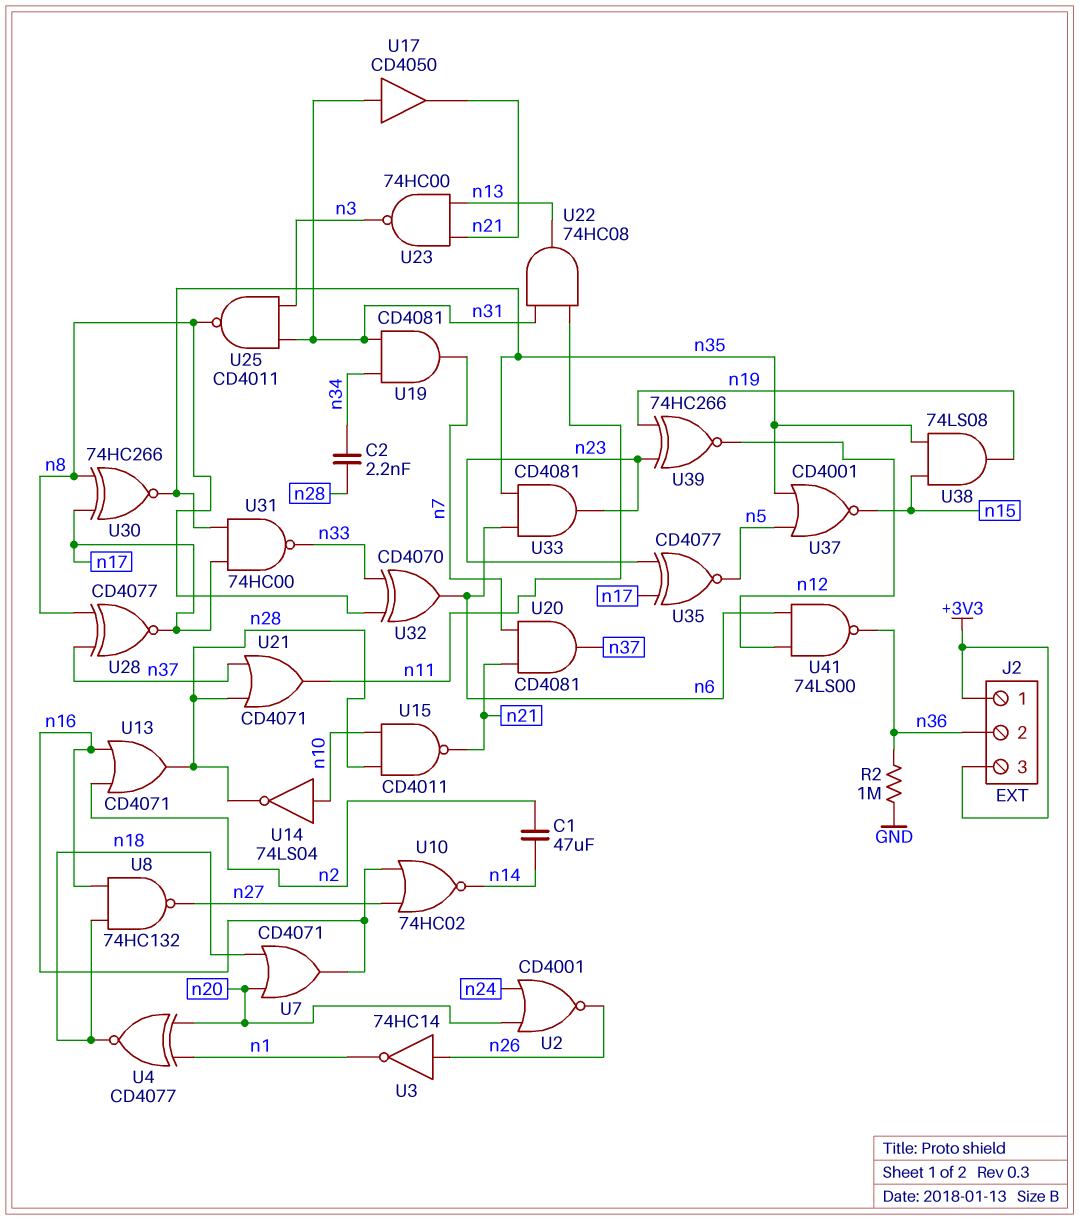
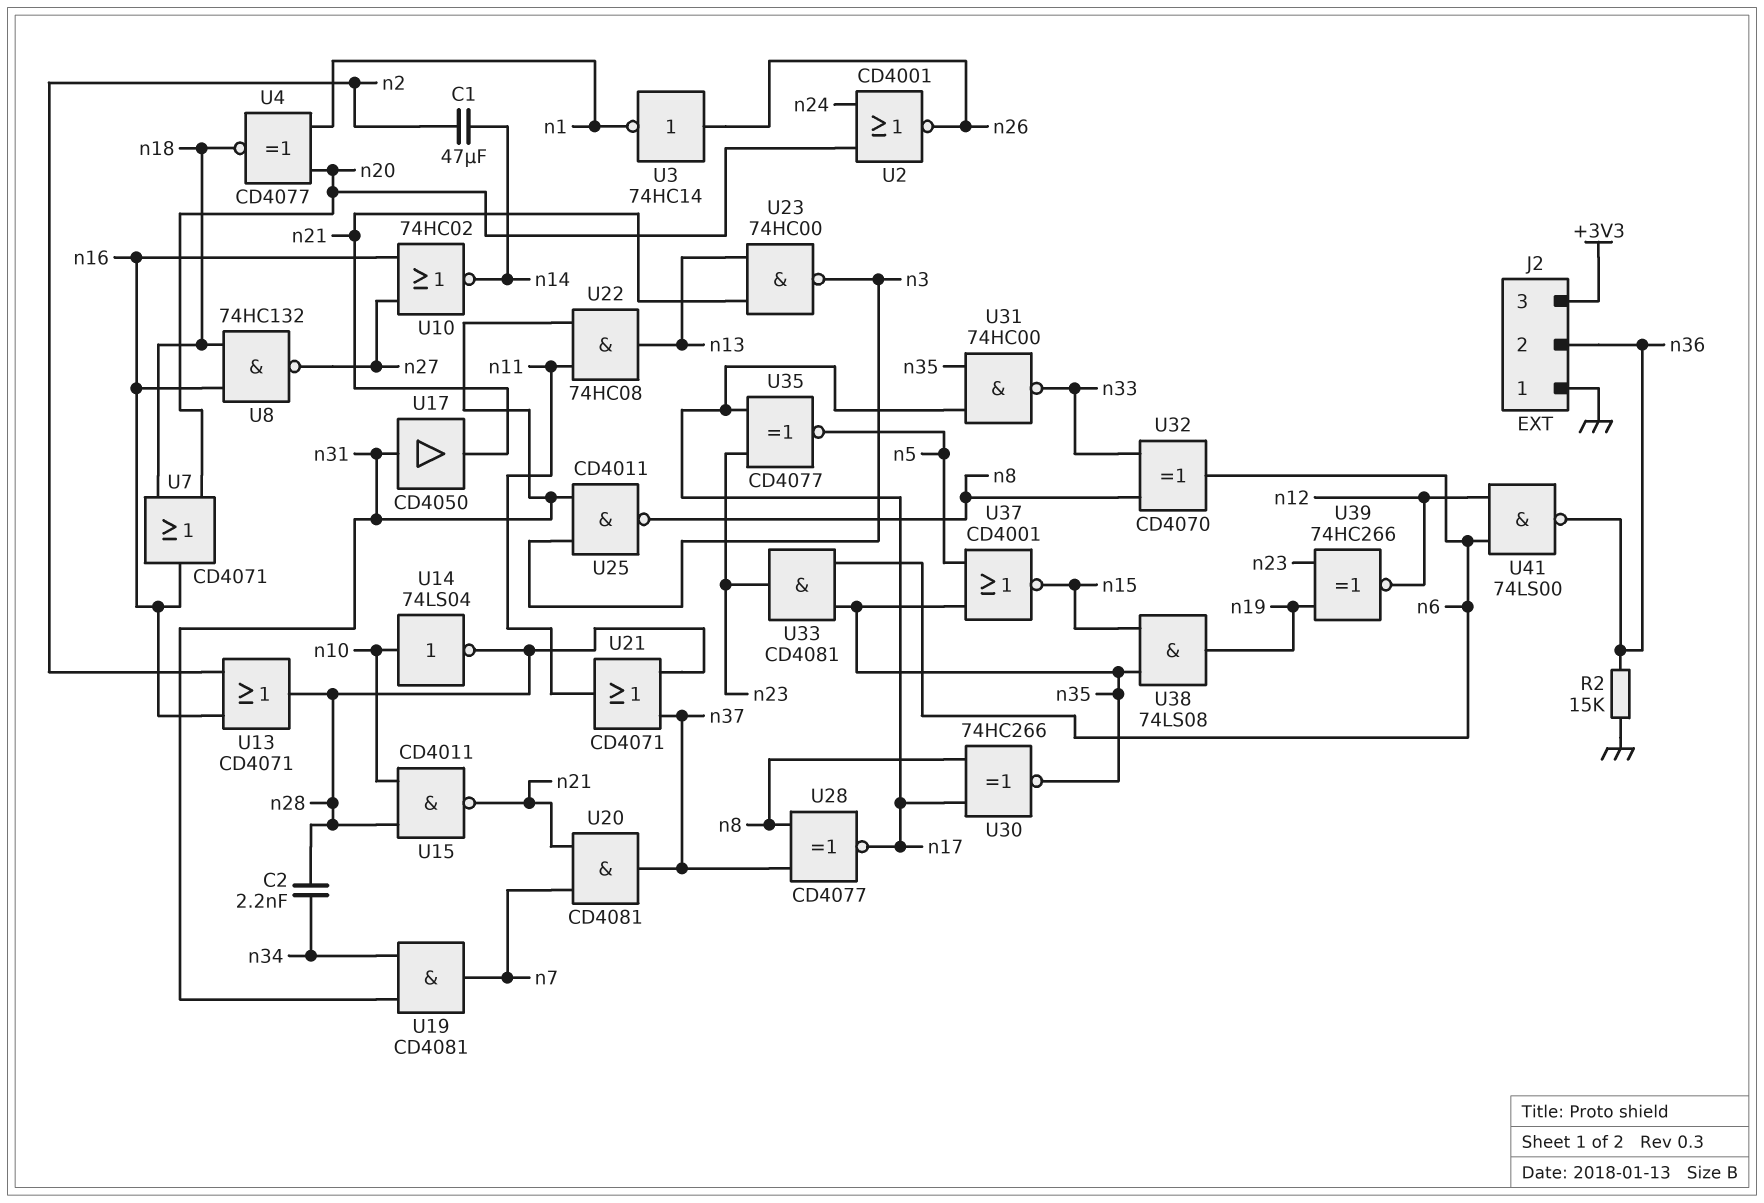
J2 pin 1: +3V3 -> GND
R2: 1M (GND, n36) -> 15k (GND, n36)

